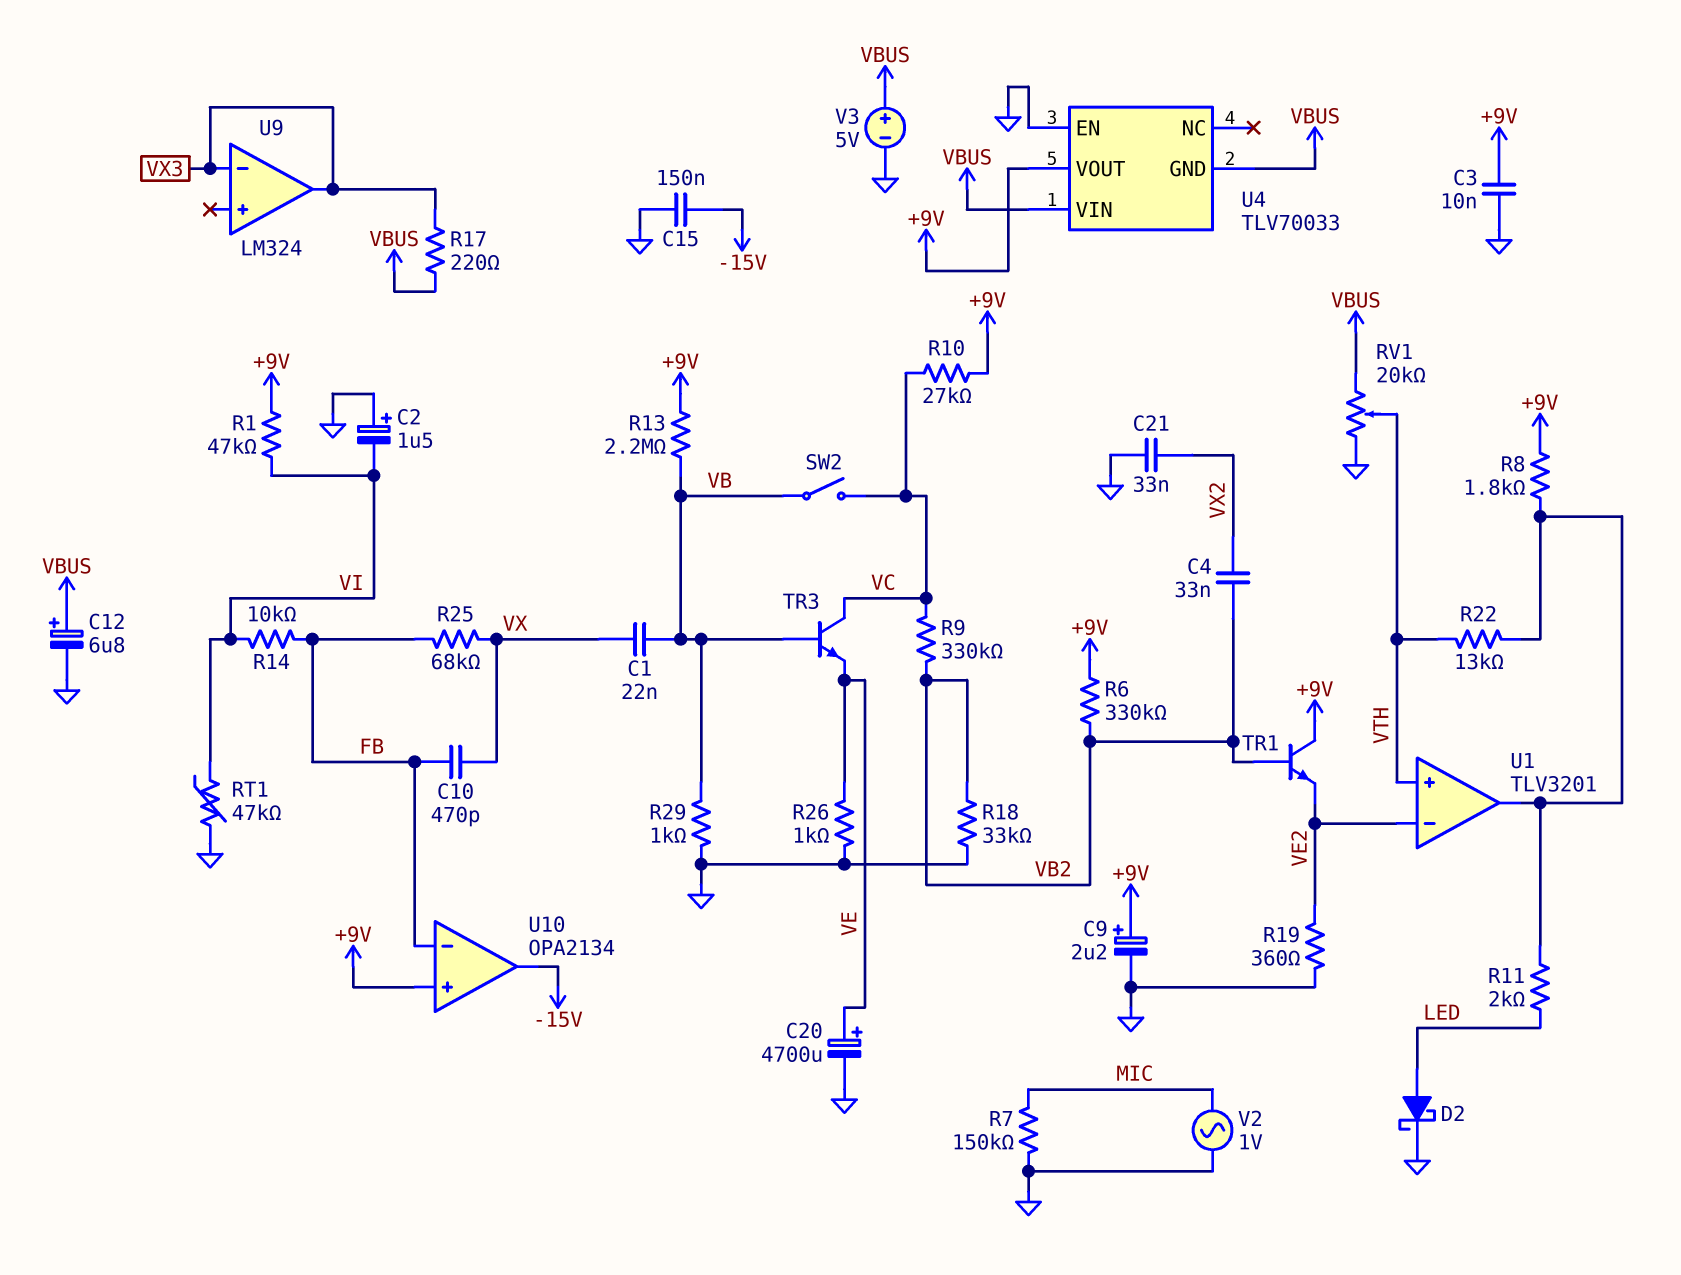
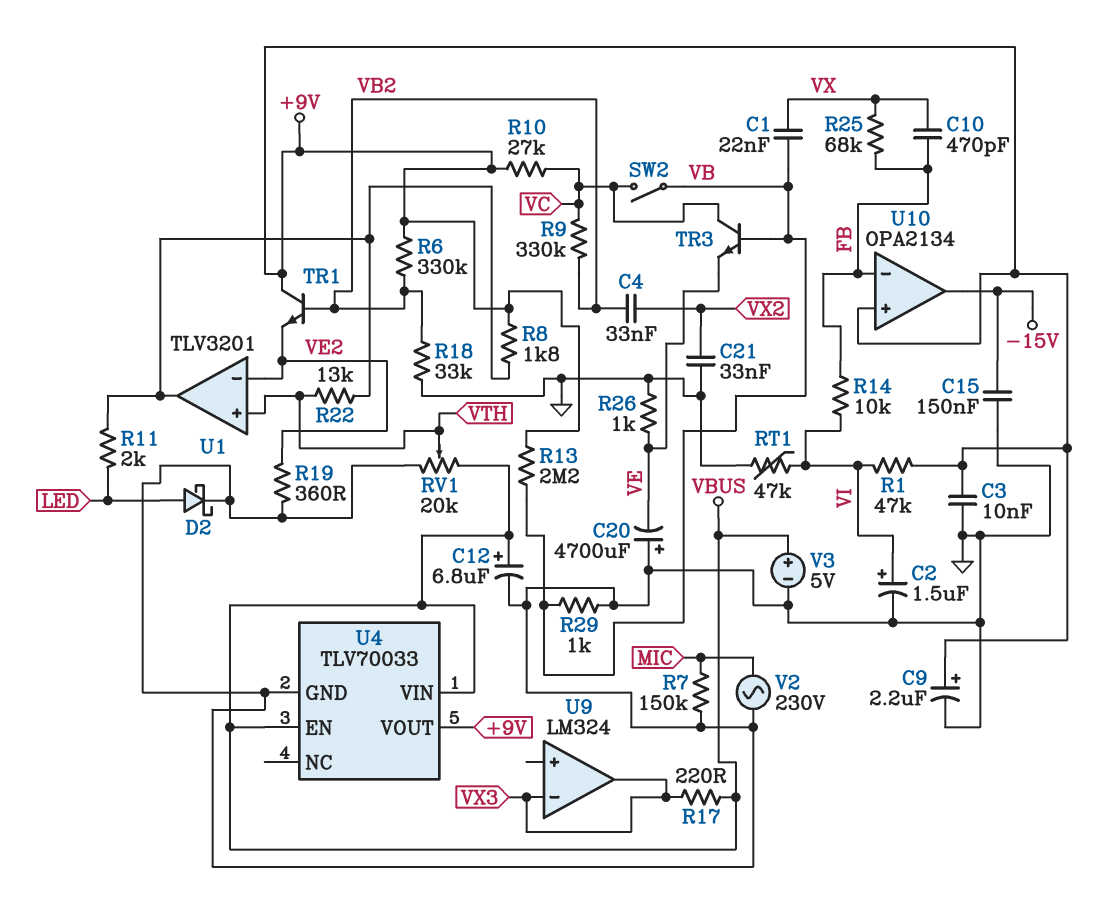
C2: 1.5uF (plus GND, minus VI) -> 1.5uF (plus VI, minus GND)
C20: 4700uF (plus VE, minus GND) -> 4700uF (plus GND, minus VE)
U4 pin EN: GND -> VBUS
U4 pin GND: VBUS -> GND
V2: AC 1V (GND, MIC) -> AC 230V (GND, MIC)

